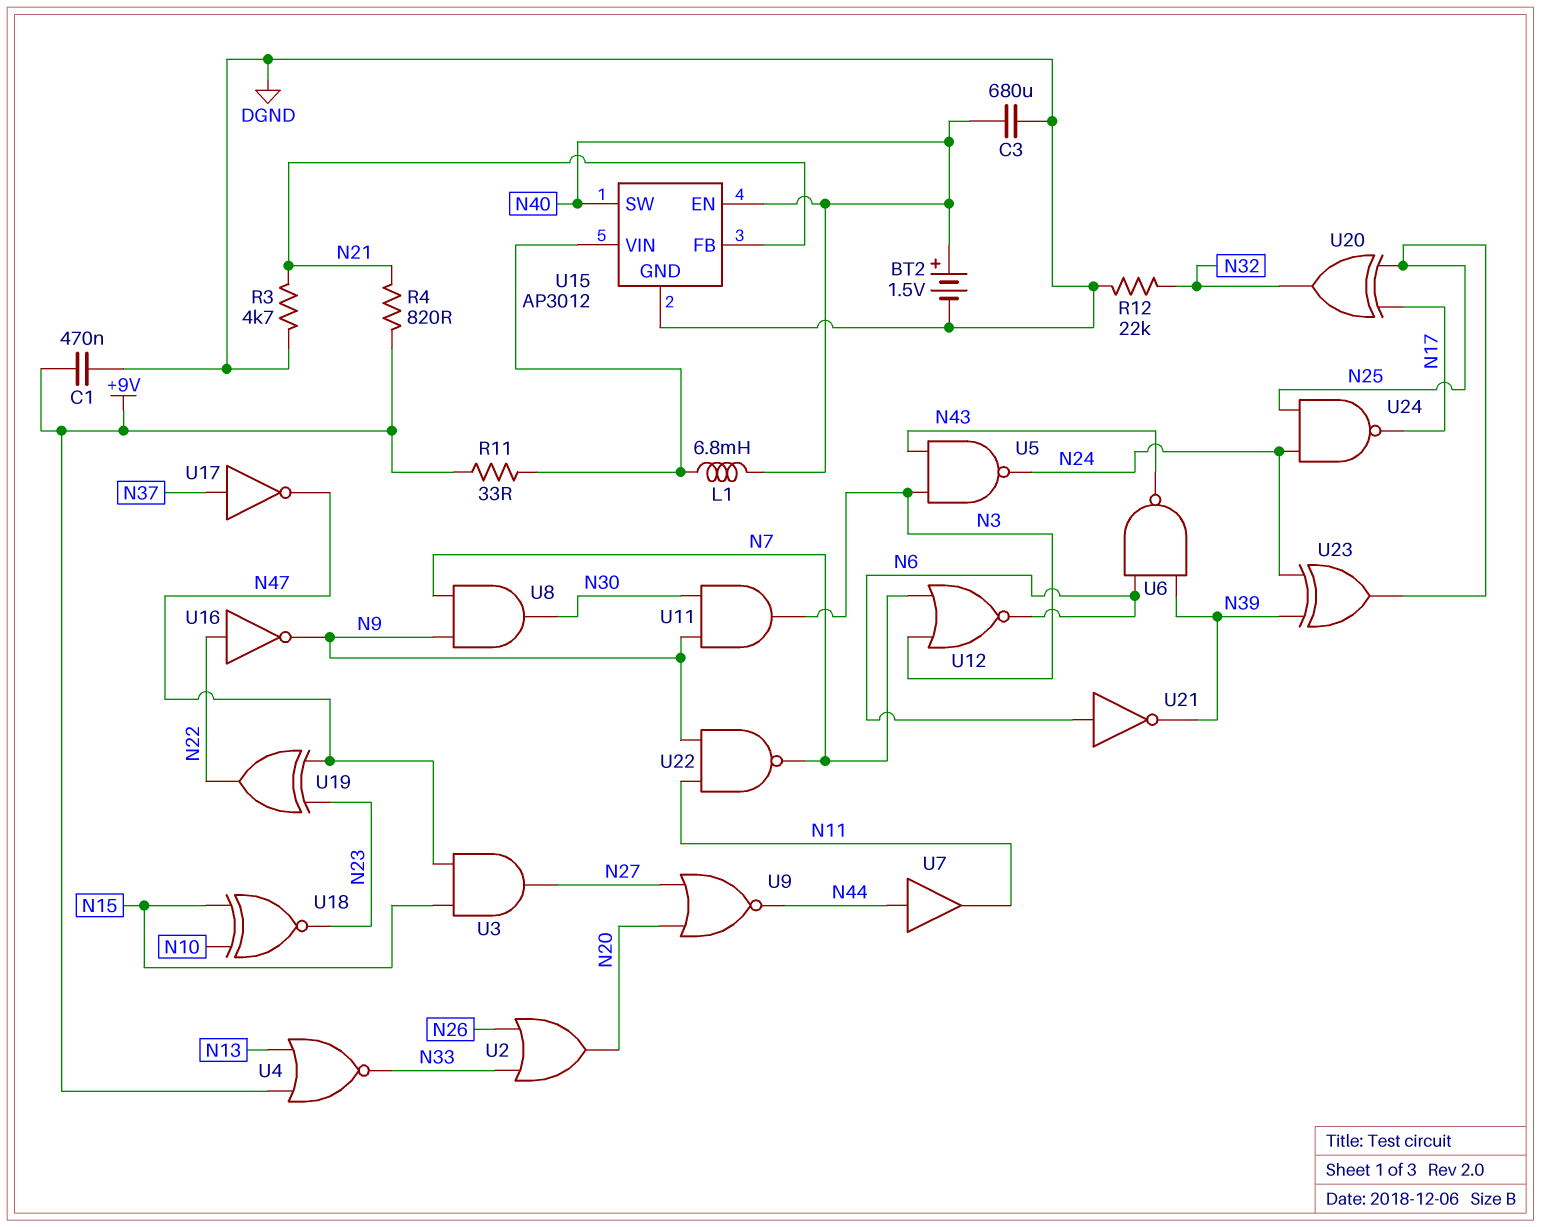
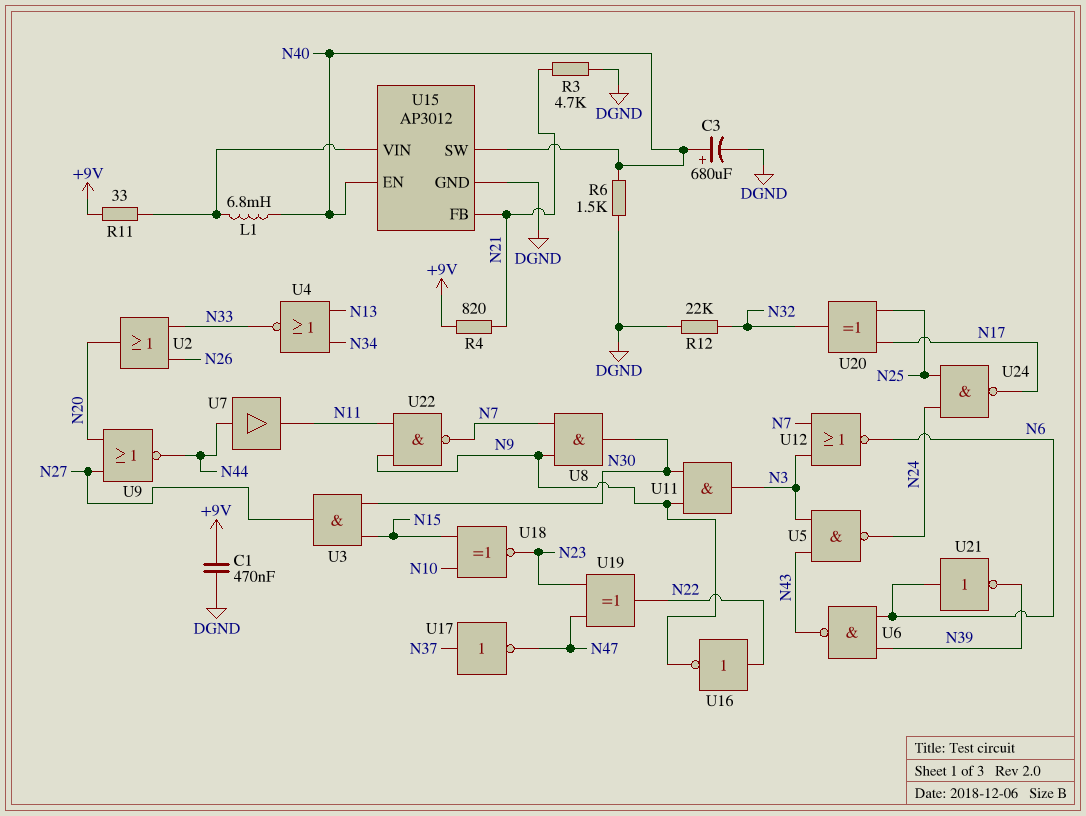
BT2: 1.5V (plus N40, minus DGND) -> none
C3: 680uF (DGND, N40) -> 680uF (plus N40, minus DGND)
R6: none -> 1.5k (DGND, N40)
U3: AND (in N15, in N47, out N27) -> AND (in N15, in N30, out N27)
U4: NOR (in +9V, in N13, out N33) -> NOR (in N13, in N34, out N33)
U23: XOR (in N24, in N39, out N25) -> none

